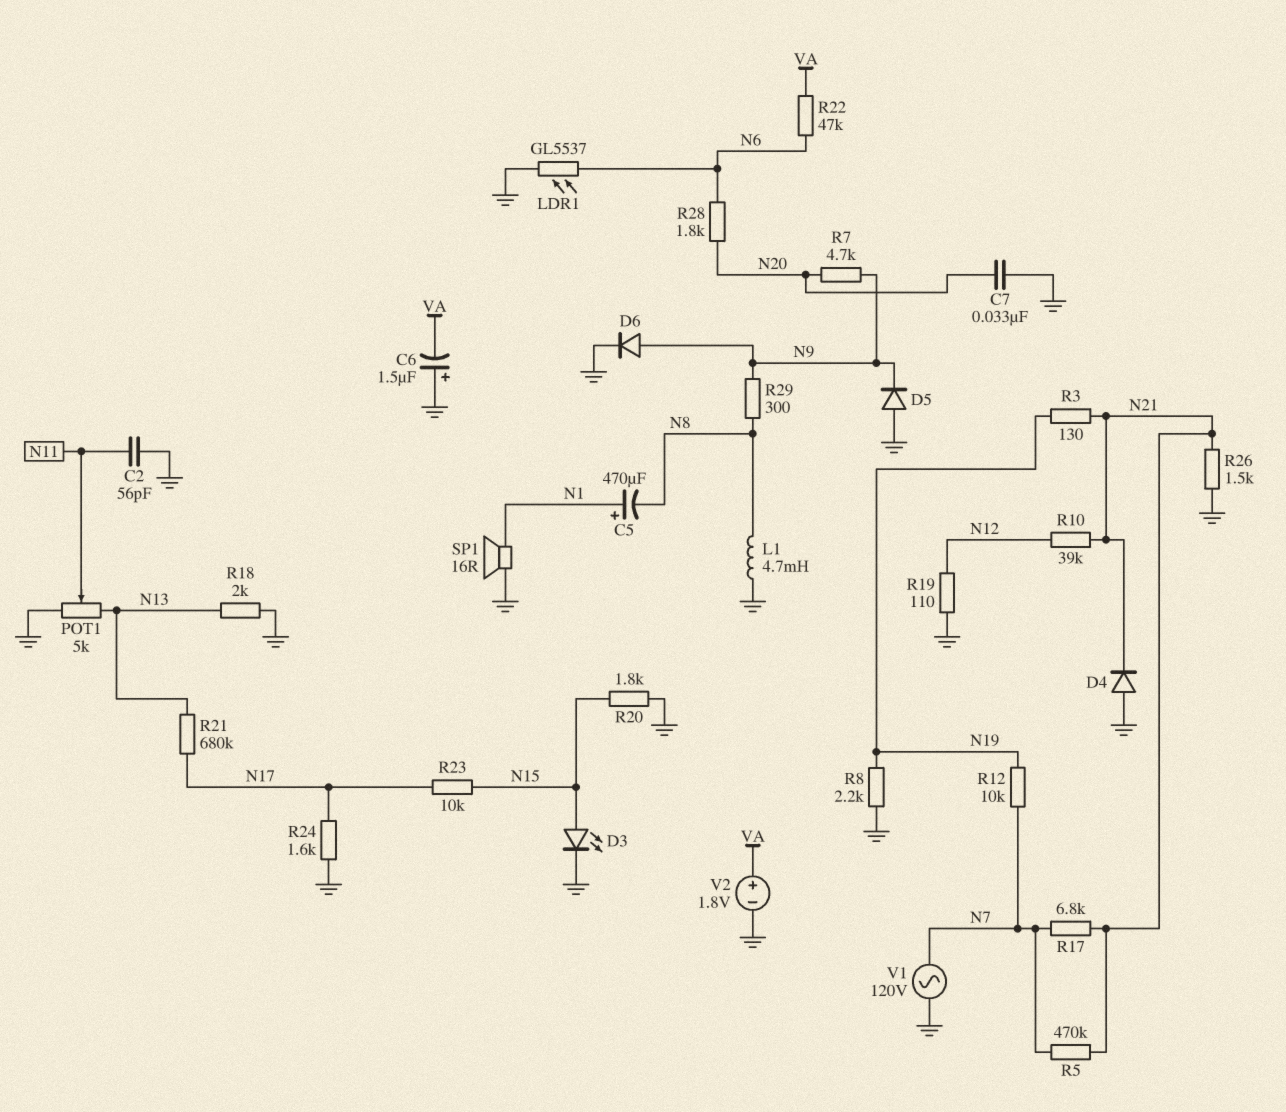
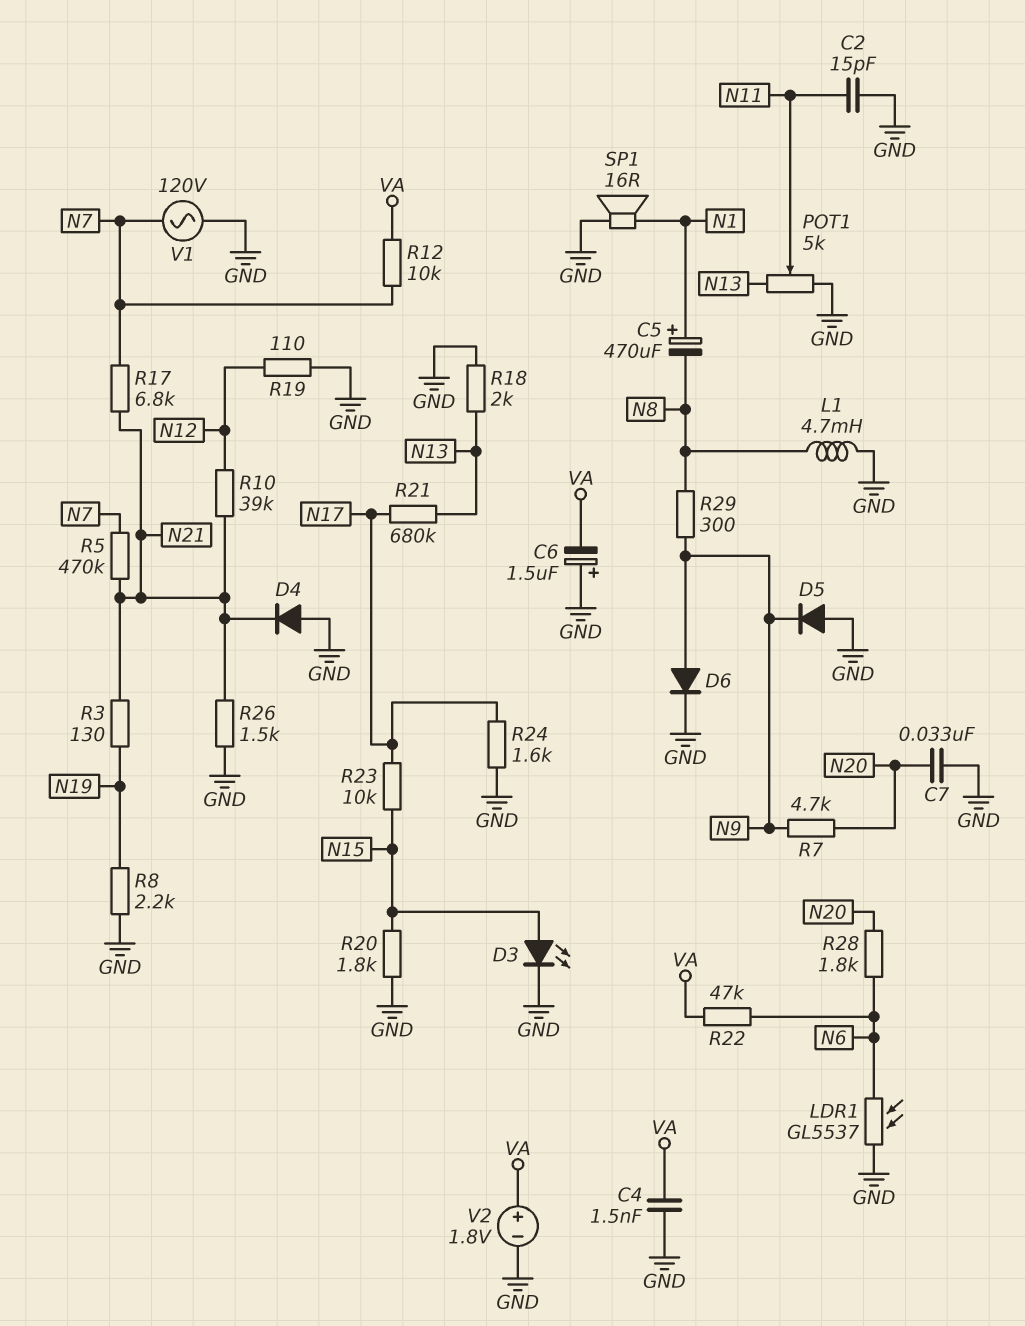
C2: 56pF (GND, N11) -> 15pF (GND, N11)
C4: none -> 1.5nF (GND, VA)
R12: 10k (N7, N19) -> 10k (N7, VA)

